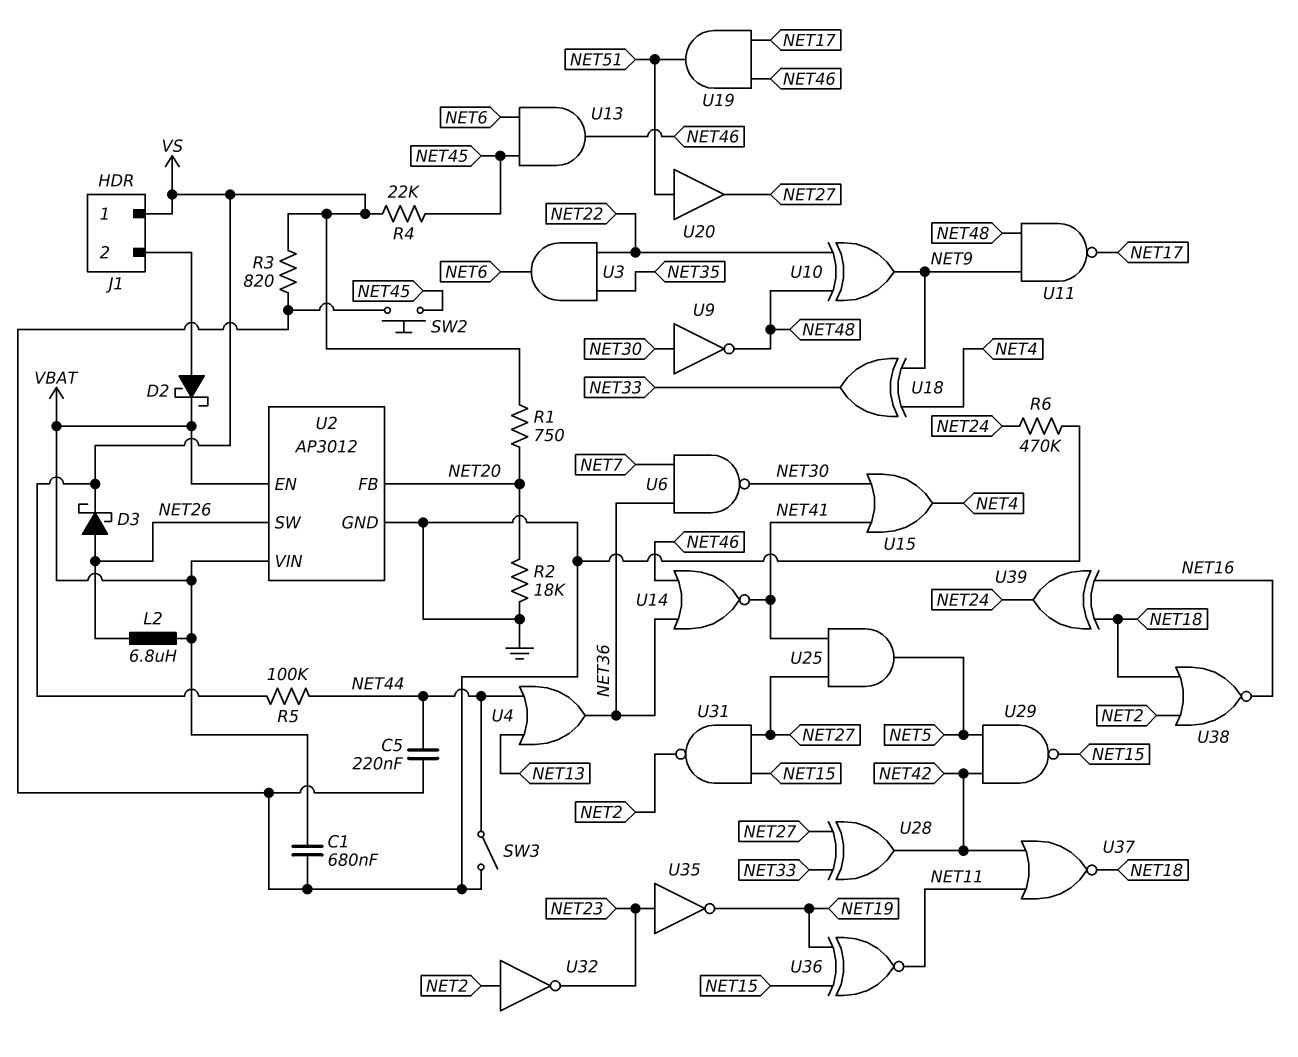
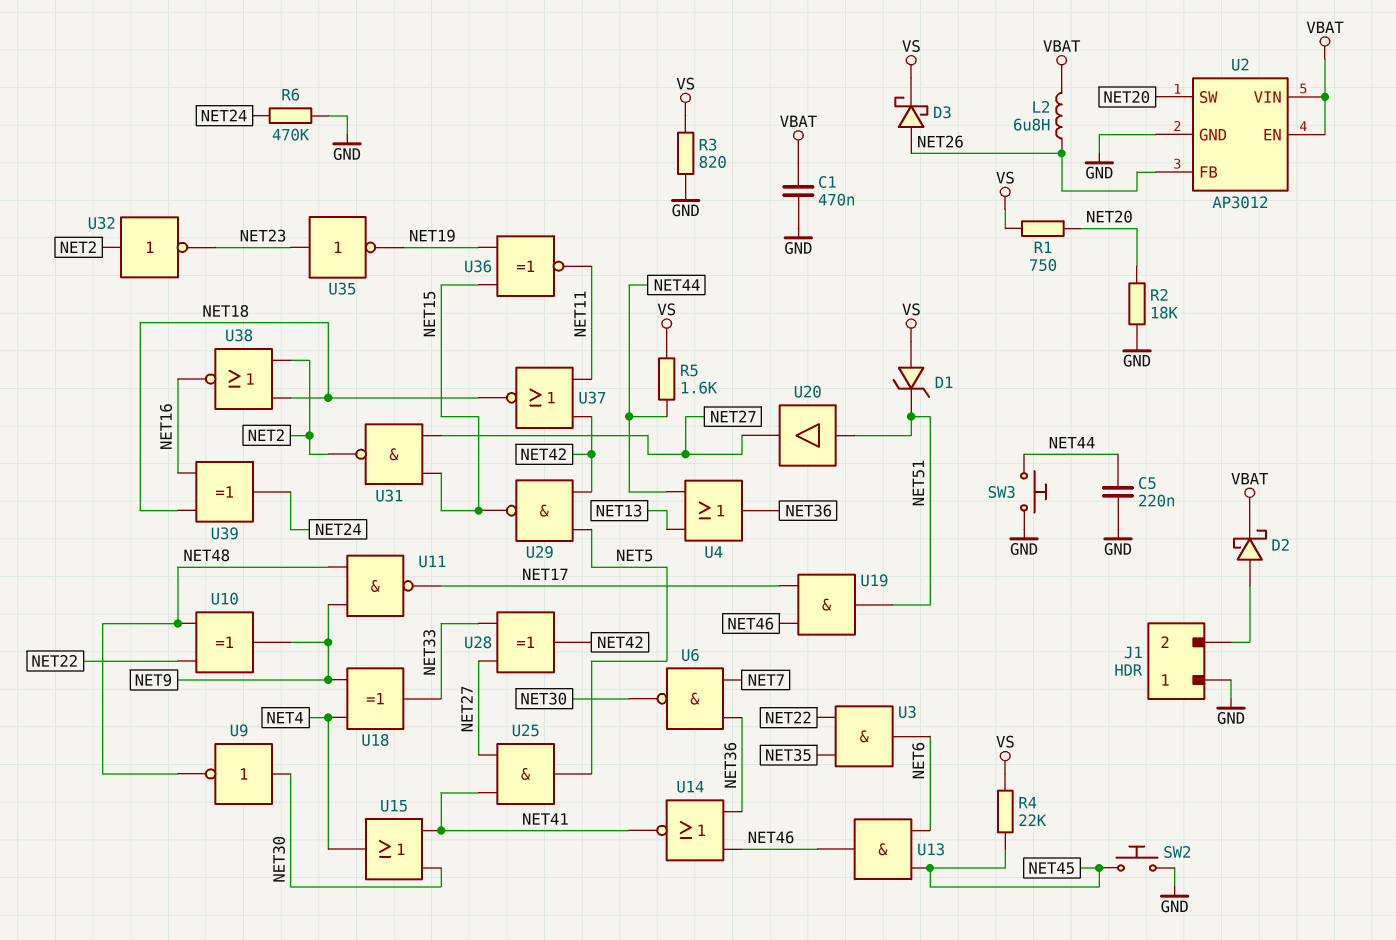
C1: 680nF (GND, VBAT) -> 470nF (GND, VBAT)
D1: none -> zener (A VS, K NET51)
J1 pin 1: VS -> GND
R5: 100k (NET44, VS) -> 1.6k (NET44, VS)
SW3: switch (GND, NET44) -> button (GND, NET44)
U2 pin FB: NET20 -> NET26
U2 pin SW: NET26 -> NET20

